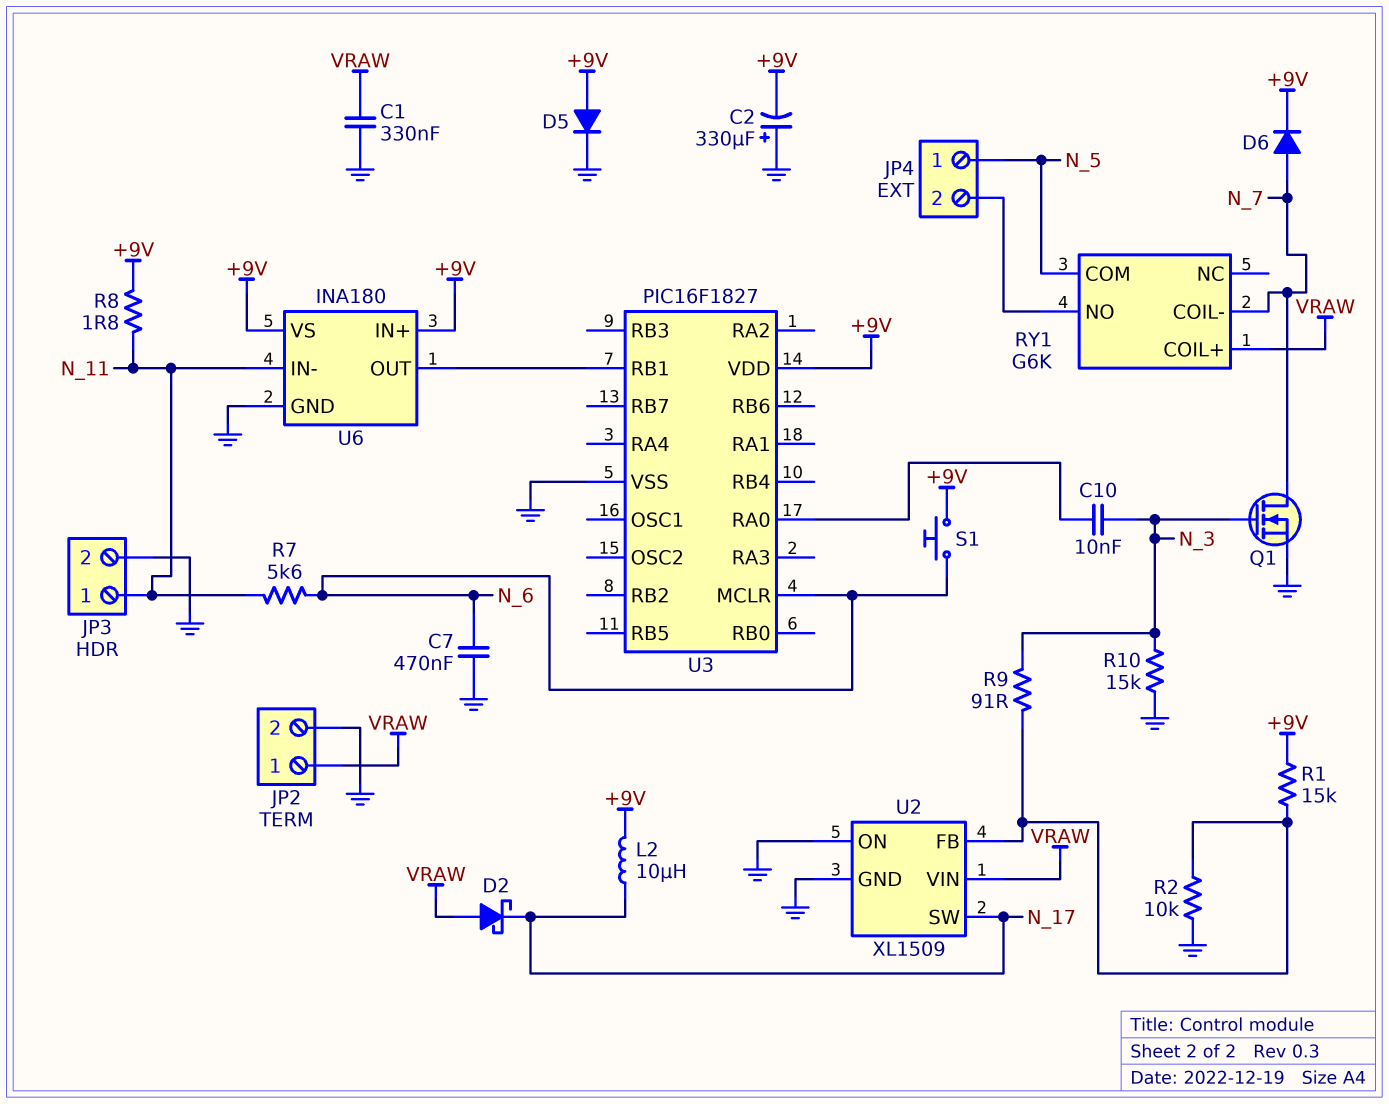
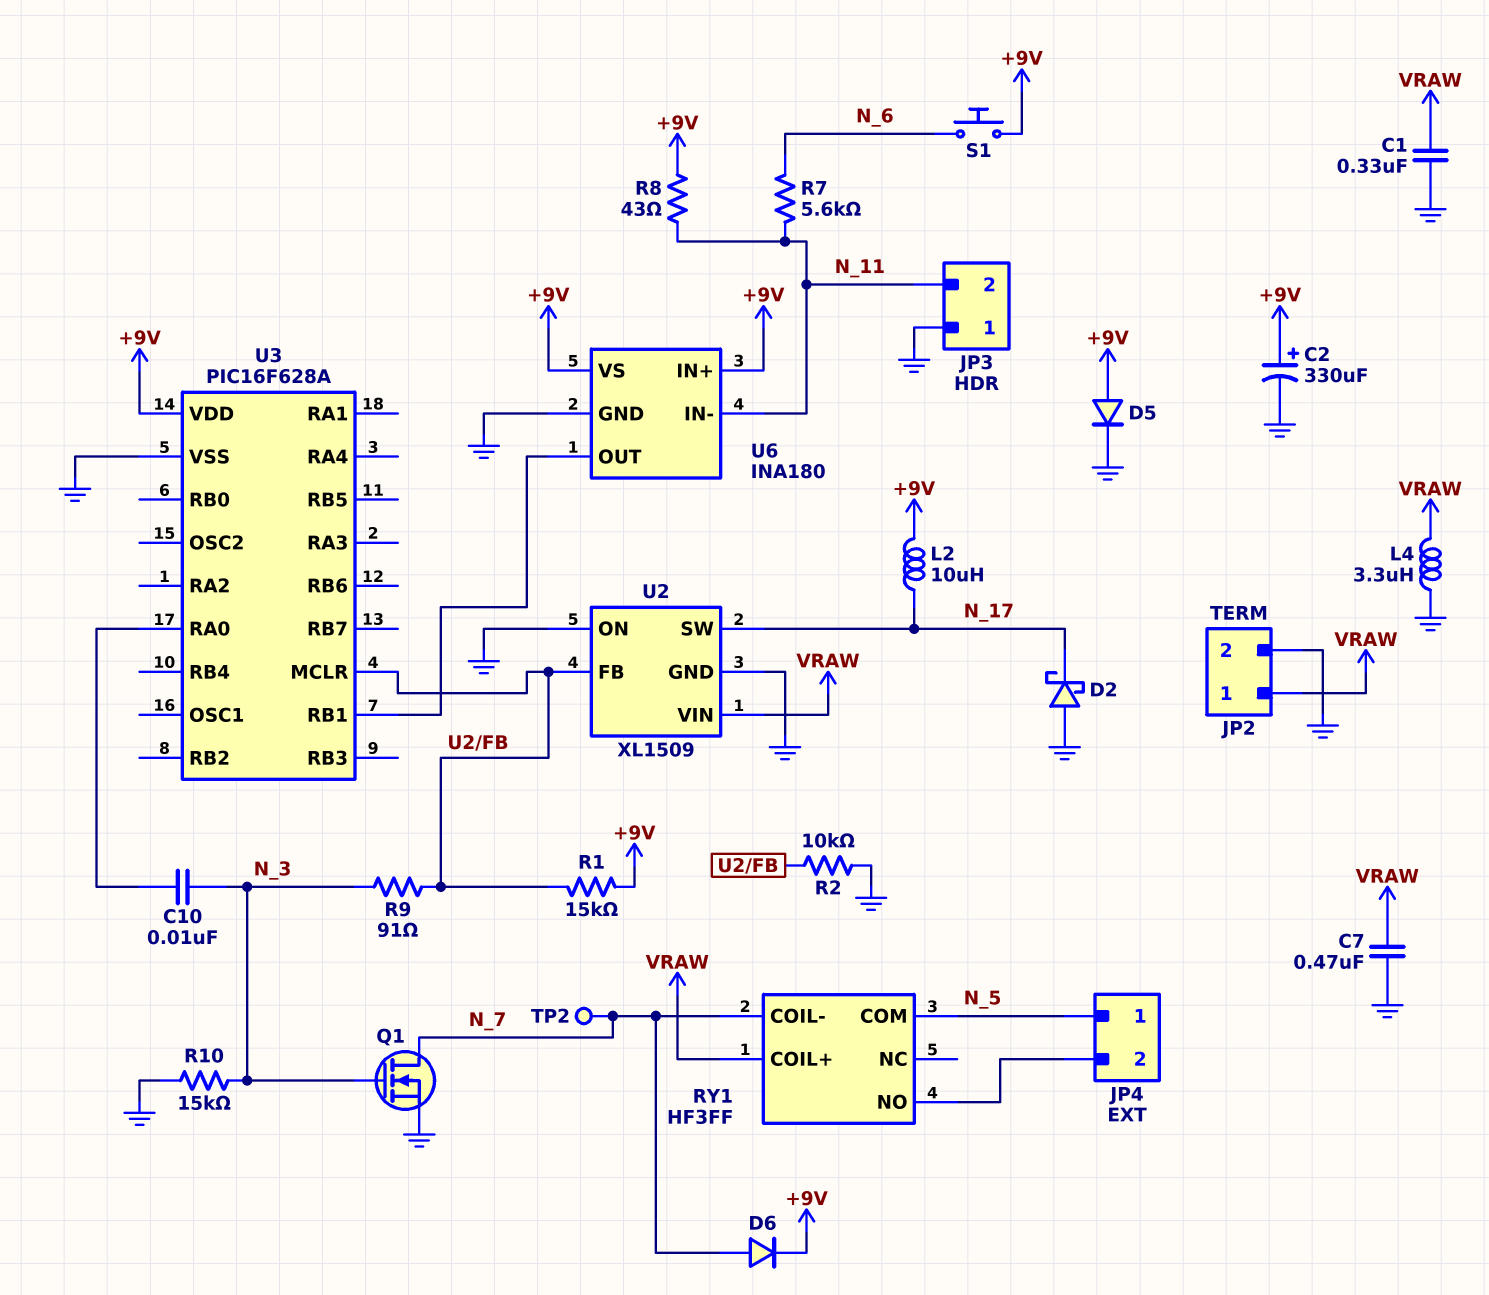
C2: 330uF (plus GND, minus +9V) -> 330uF (plus +9V, minus GND)
C7: 470nF (GND, N_6) -> 470nF (GND, VRAW)
D2: schottky (A VRAW, K N_17) -> schottky (A GND, K N_17)
JP3 pin 1: N_11 -> GND
JP3 pin 2: GND -> N_11
L4: none -> 3.3uH (GND, VRAW)
R8: 1.8 (+9V, N_11) -> 43 (+9V, N_11)
RY1: G6K -> HF3FF
TP2: none -> test point (N_7)
U3: PIC16F1827 -> PIC16F628A
U3 pin MCLR: N_6 -> U2/FB

